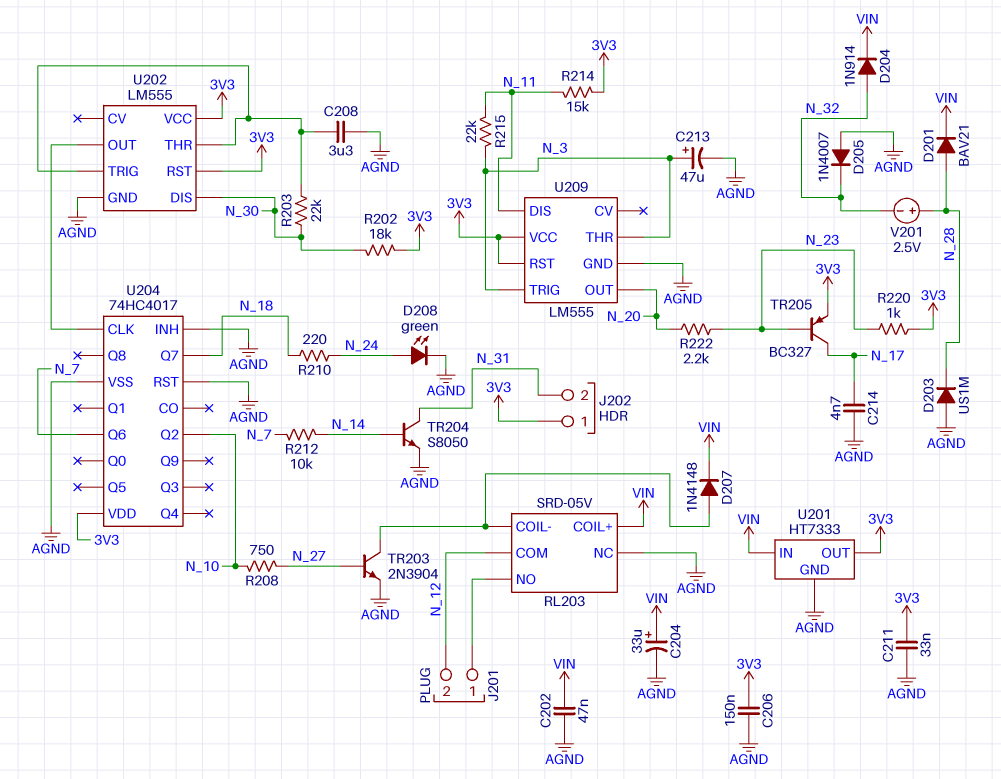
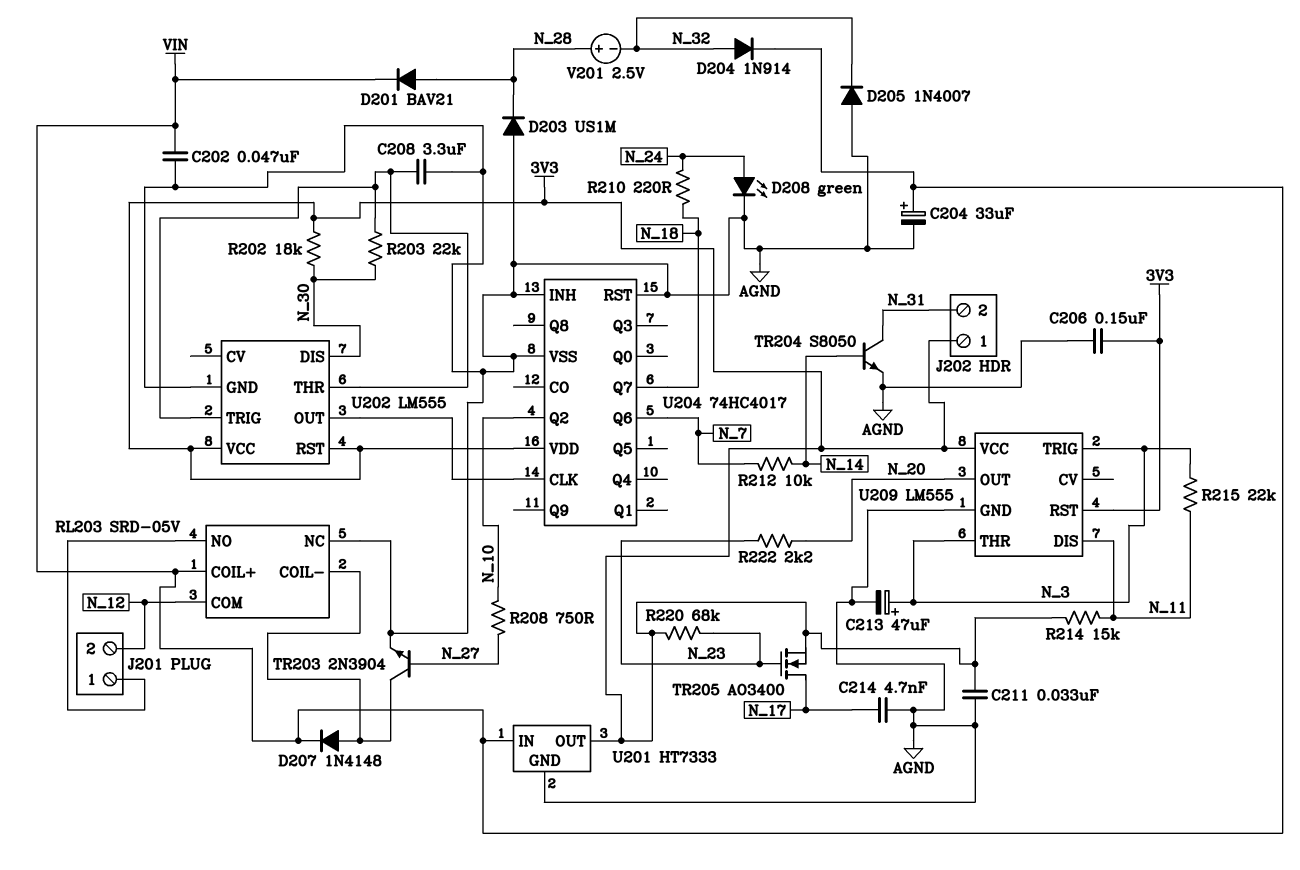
R220: 1k (3V3, N_23) -> 68k (3V3, N_23)
TR205: PNP BC327 (B N_23, C N_17, E 3V3) -> NMOS AO3400 (G N_23, D N_17, S 3V3)

